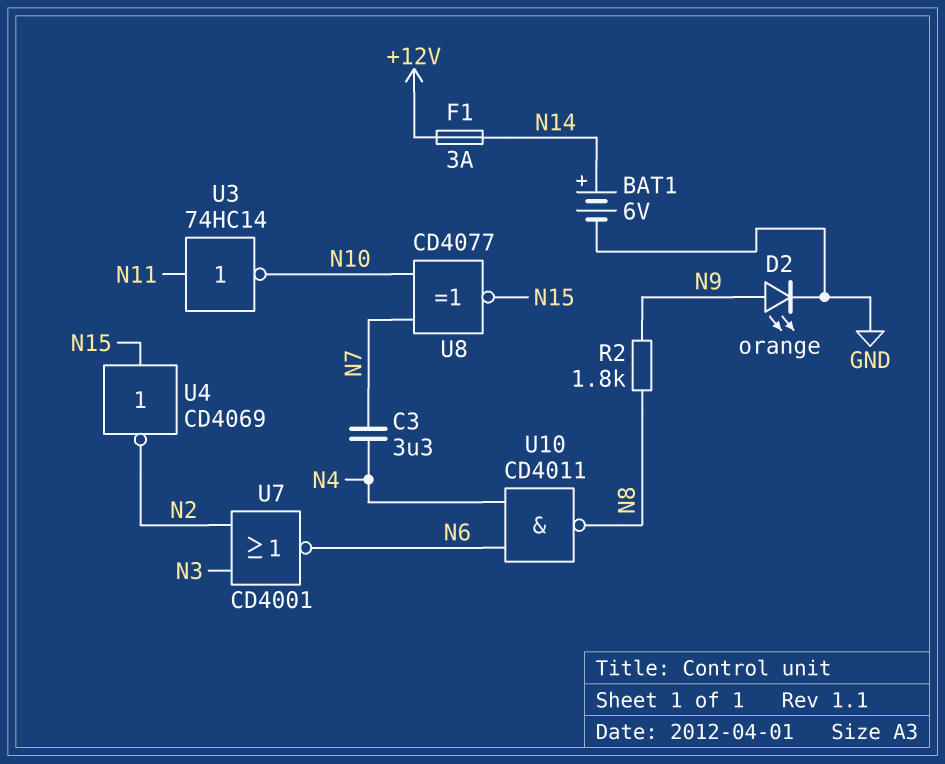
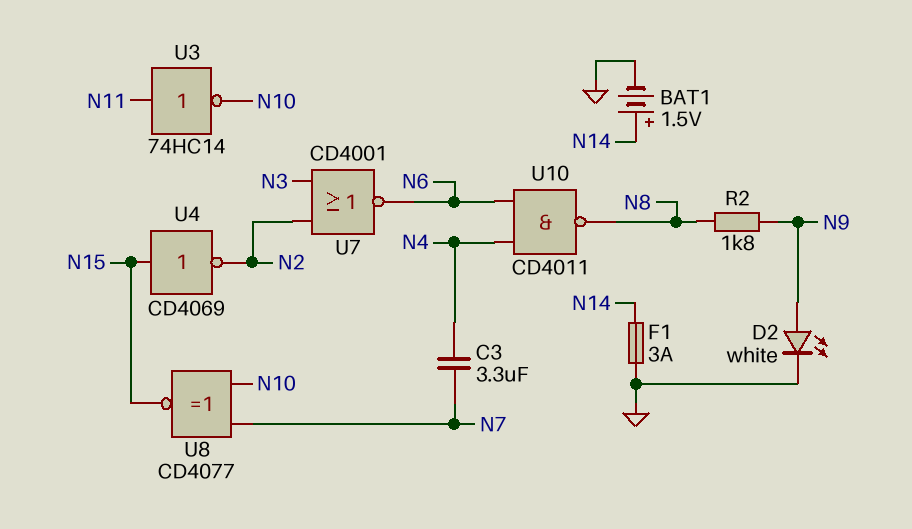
BAT1: 6V (plus N14, minus GND) -> 1.5V (plus N14, minus GND)
D2: LED orange (A N9, K GND) -> LED white (A N9, K GND)
F1: 3A (+12V, N14) -> 3A (GND, N14)

